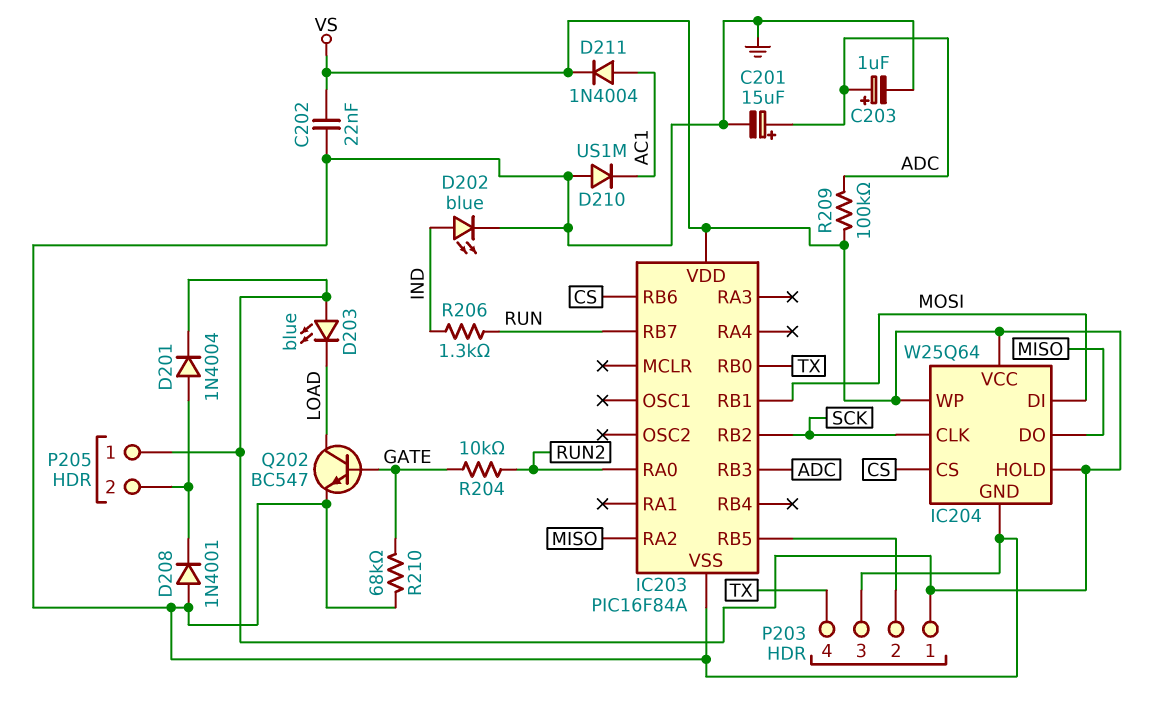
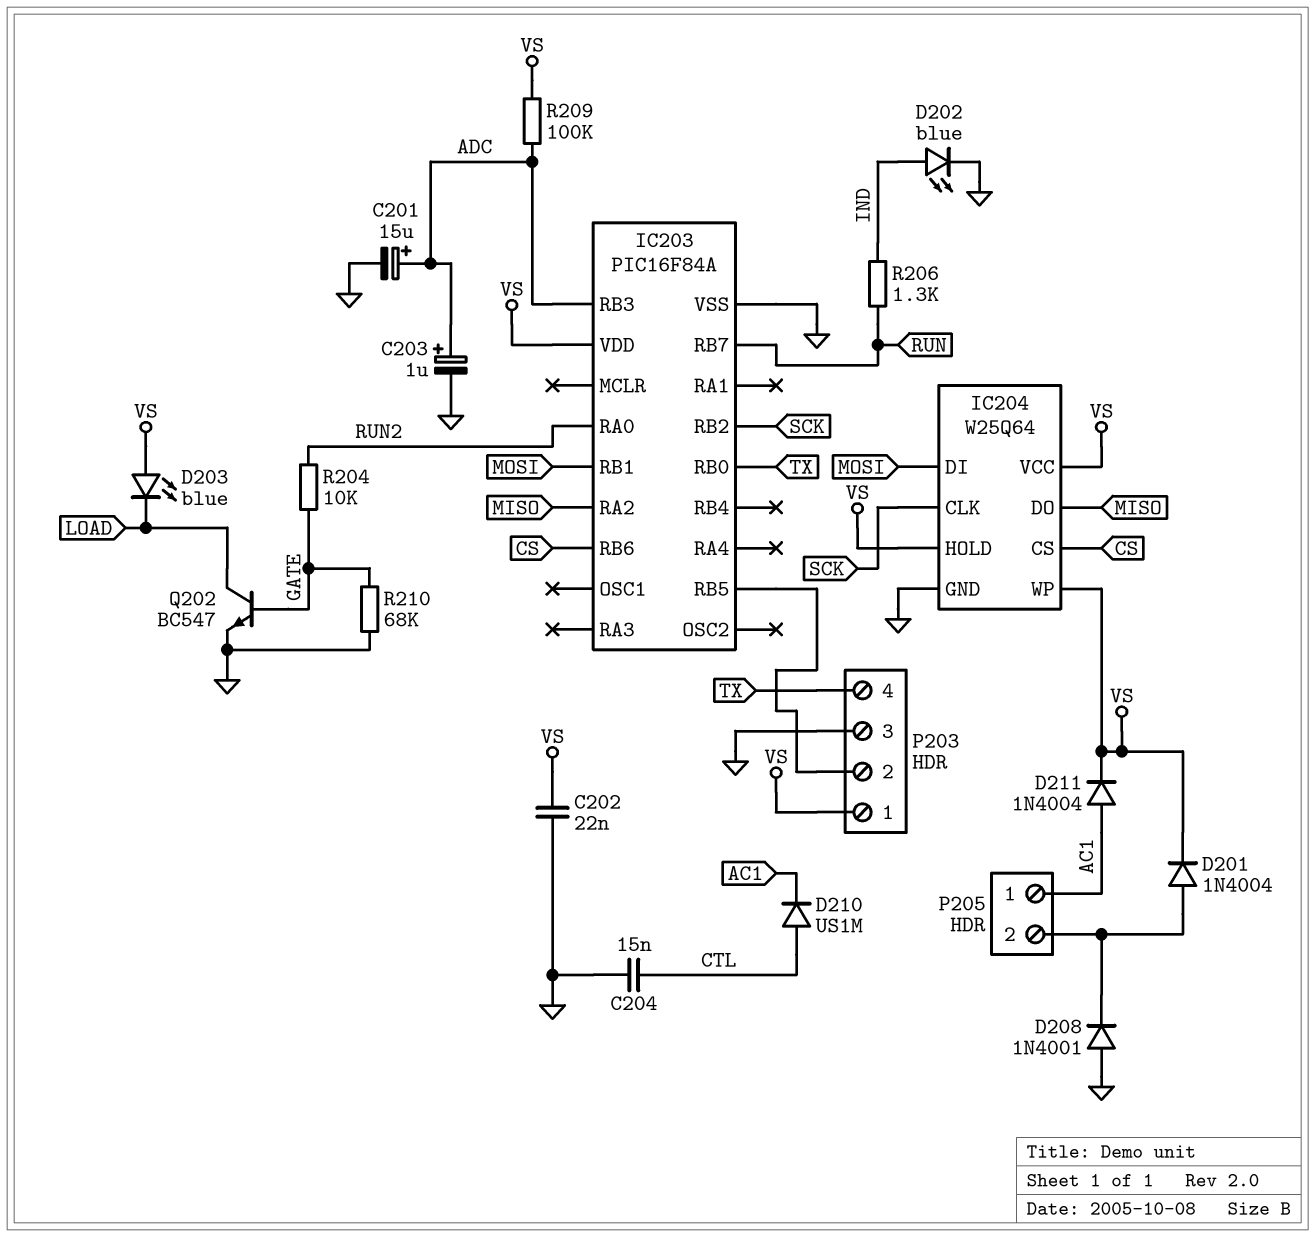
C204: none -> 15nF (CTL, GND)
D210: diode US1M (A GND, K AC1) -> diode US1M (A CTL, K AC1)
P205 pin 1: VS -> AC1

